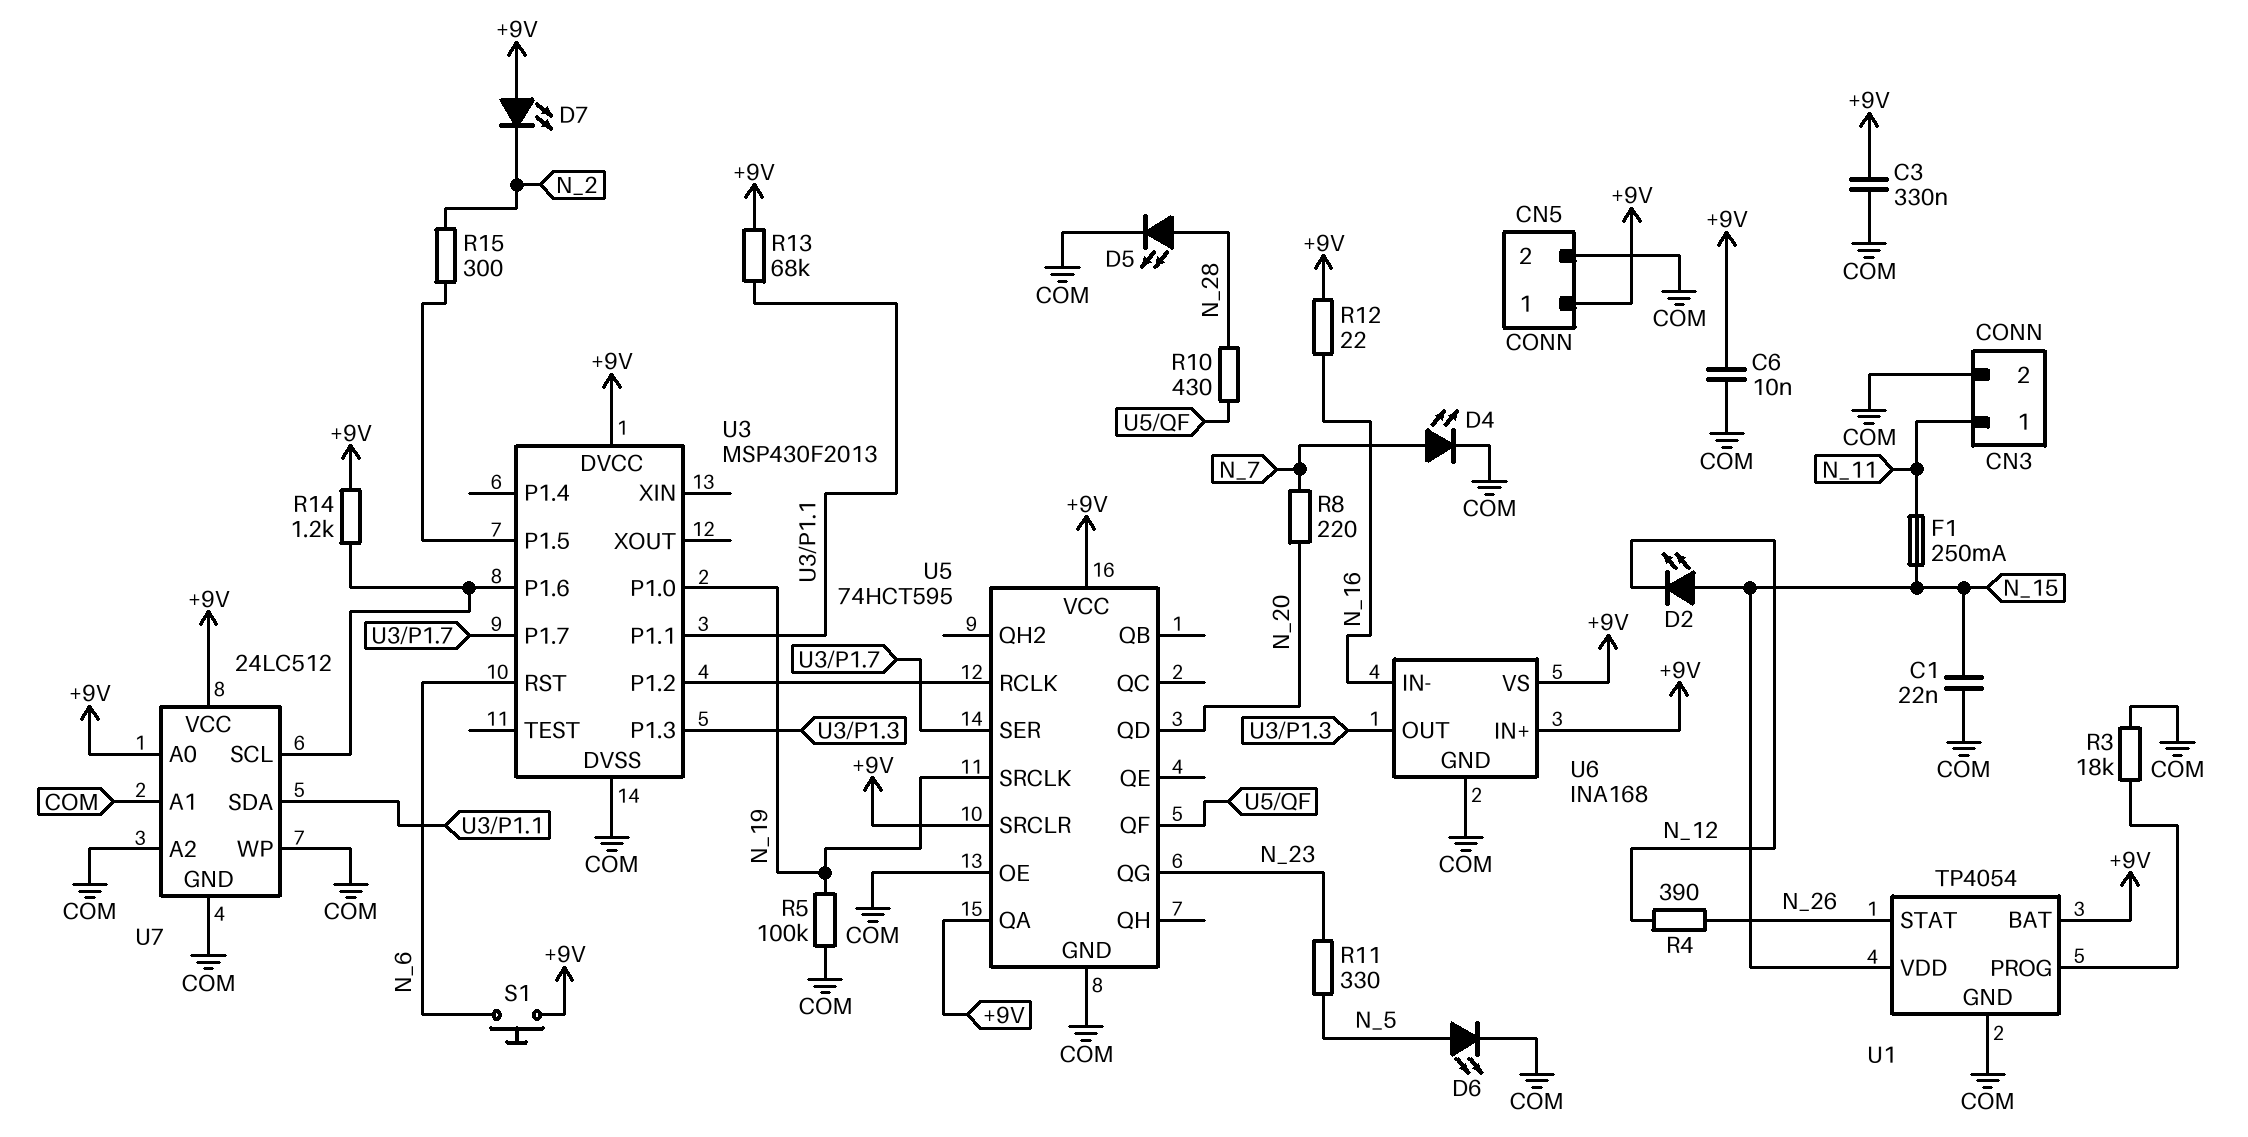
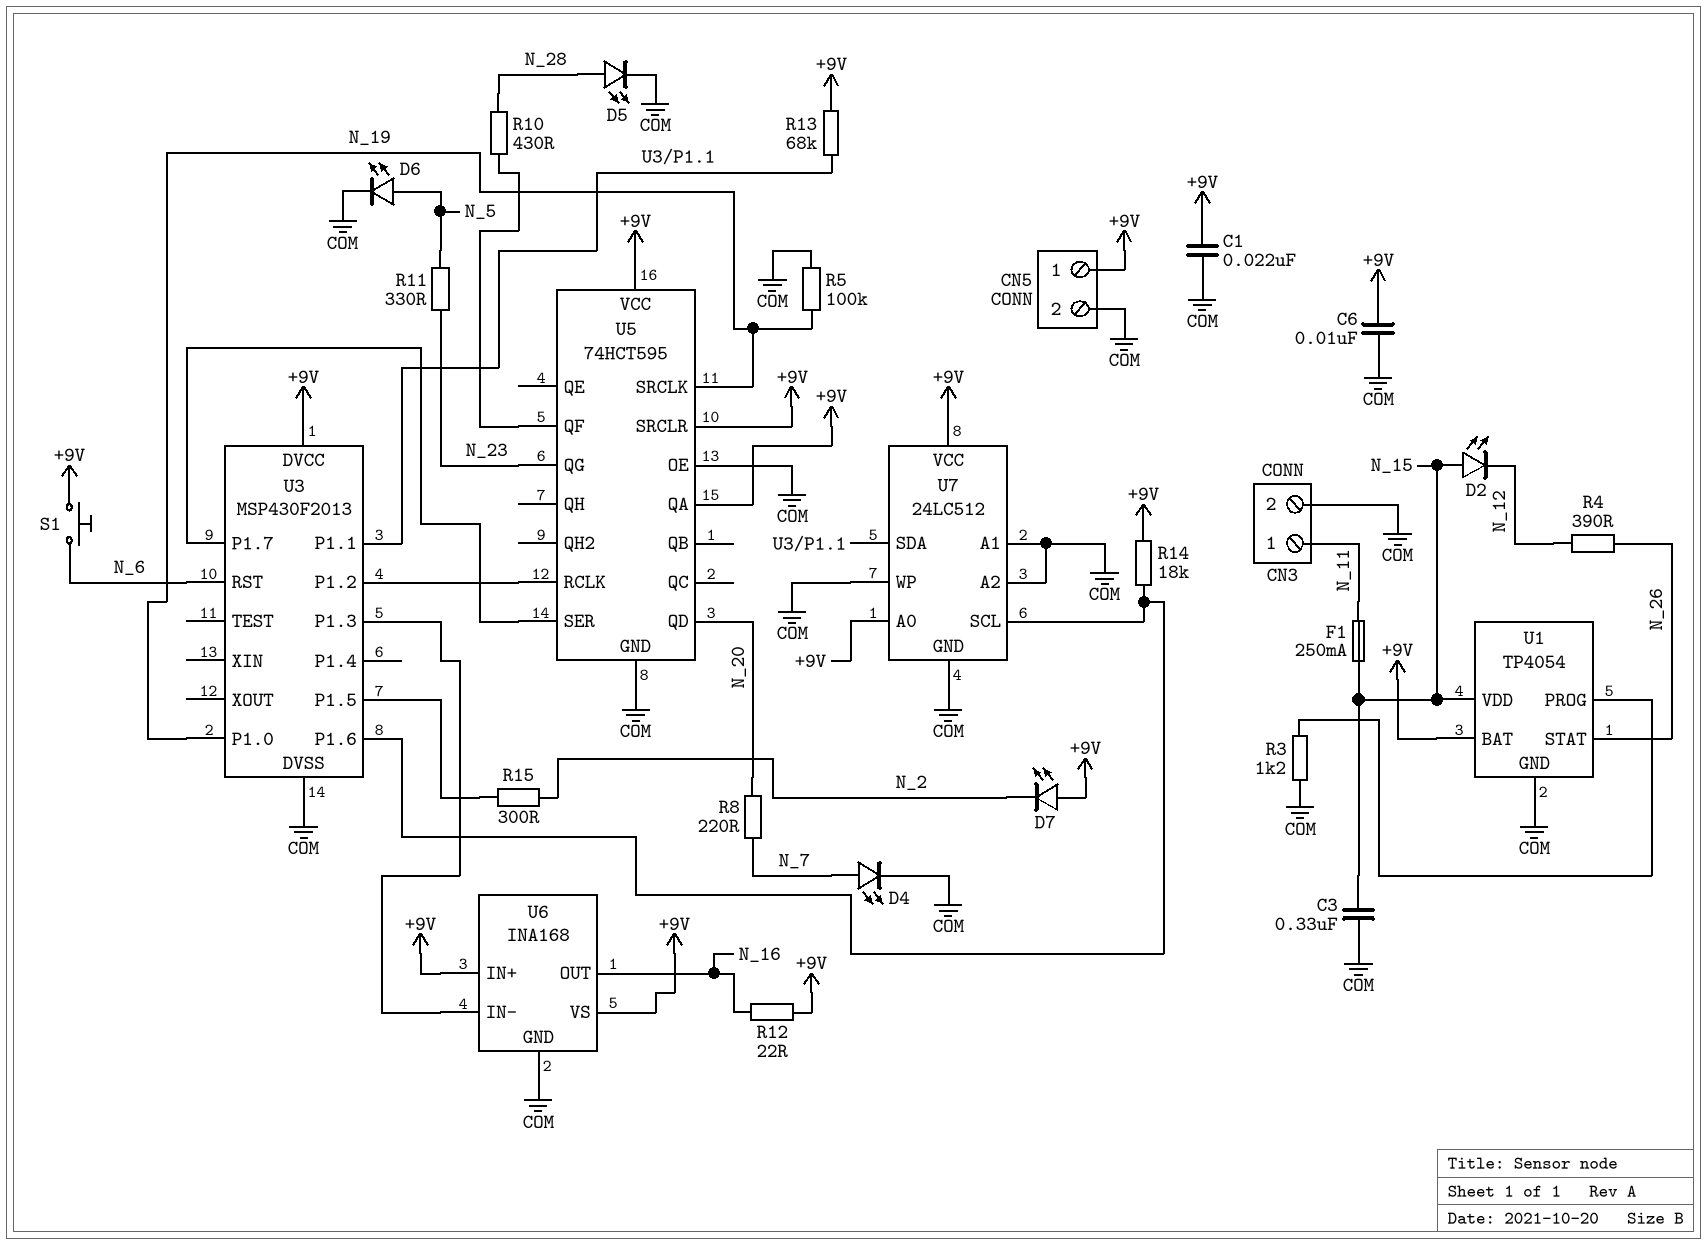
C1: 22nF (COM, N_15) -> 22nF (+9V, COM)
C3: 330nF (+9V, COM) -> 330nF (COM, N_15)
R3: 18k (COM, U1/PROG) -> 1.2k (COM, U1/PROG)
R14: 1.2k (+9V, U3/P1.6) -> 18k (+9V, U3/P1.6)
U6 pin IN-: N_16 -> U3/P1.3
U6 pin OUT: U3/P1.3 -> N_16

